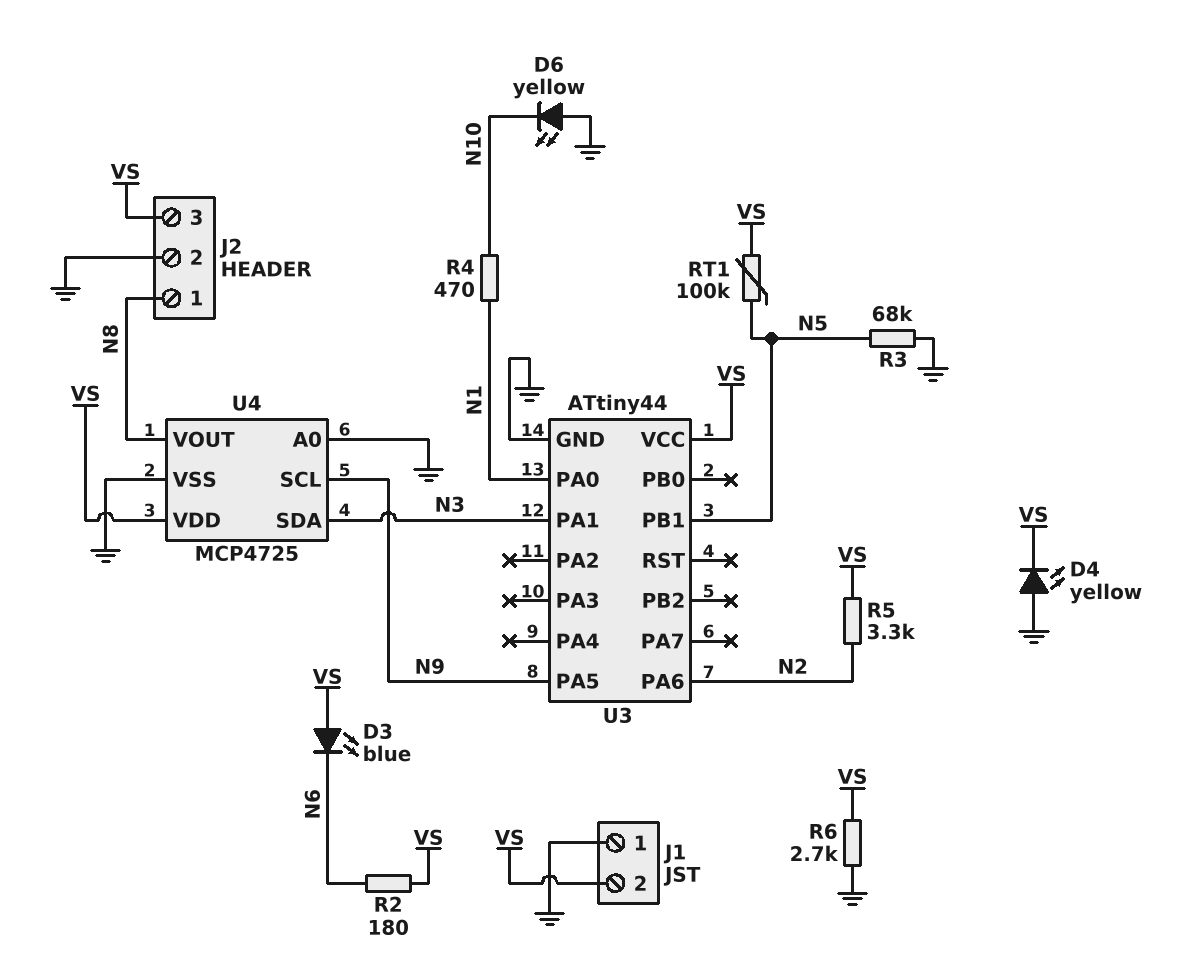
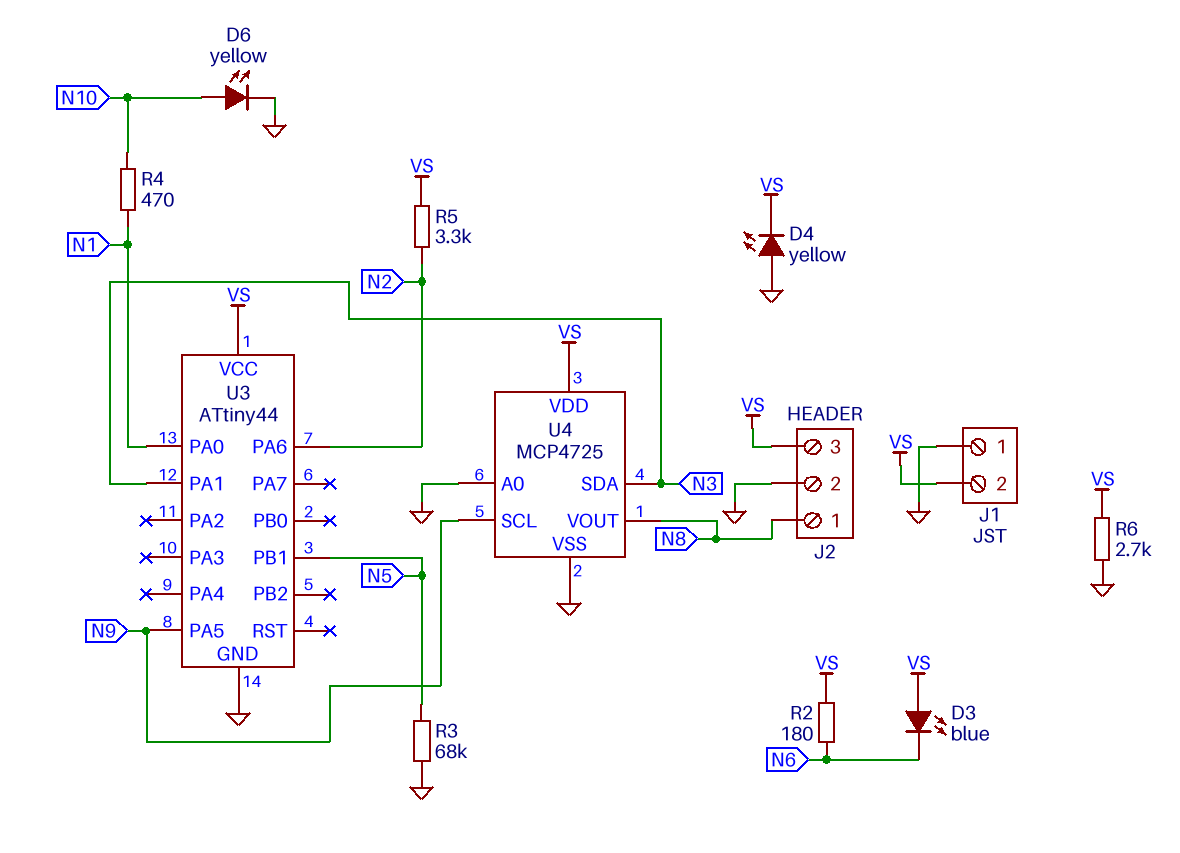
D6: LED yellow (A GND, K N10) -> LED yellow (A N10, K GND)
RT1: 100k (N5, VS) -> none

